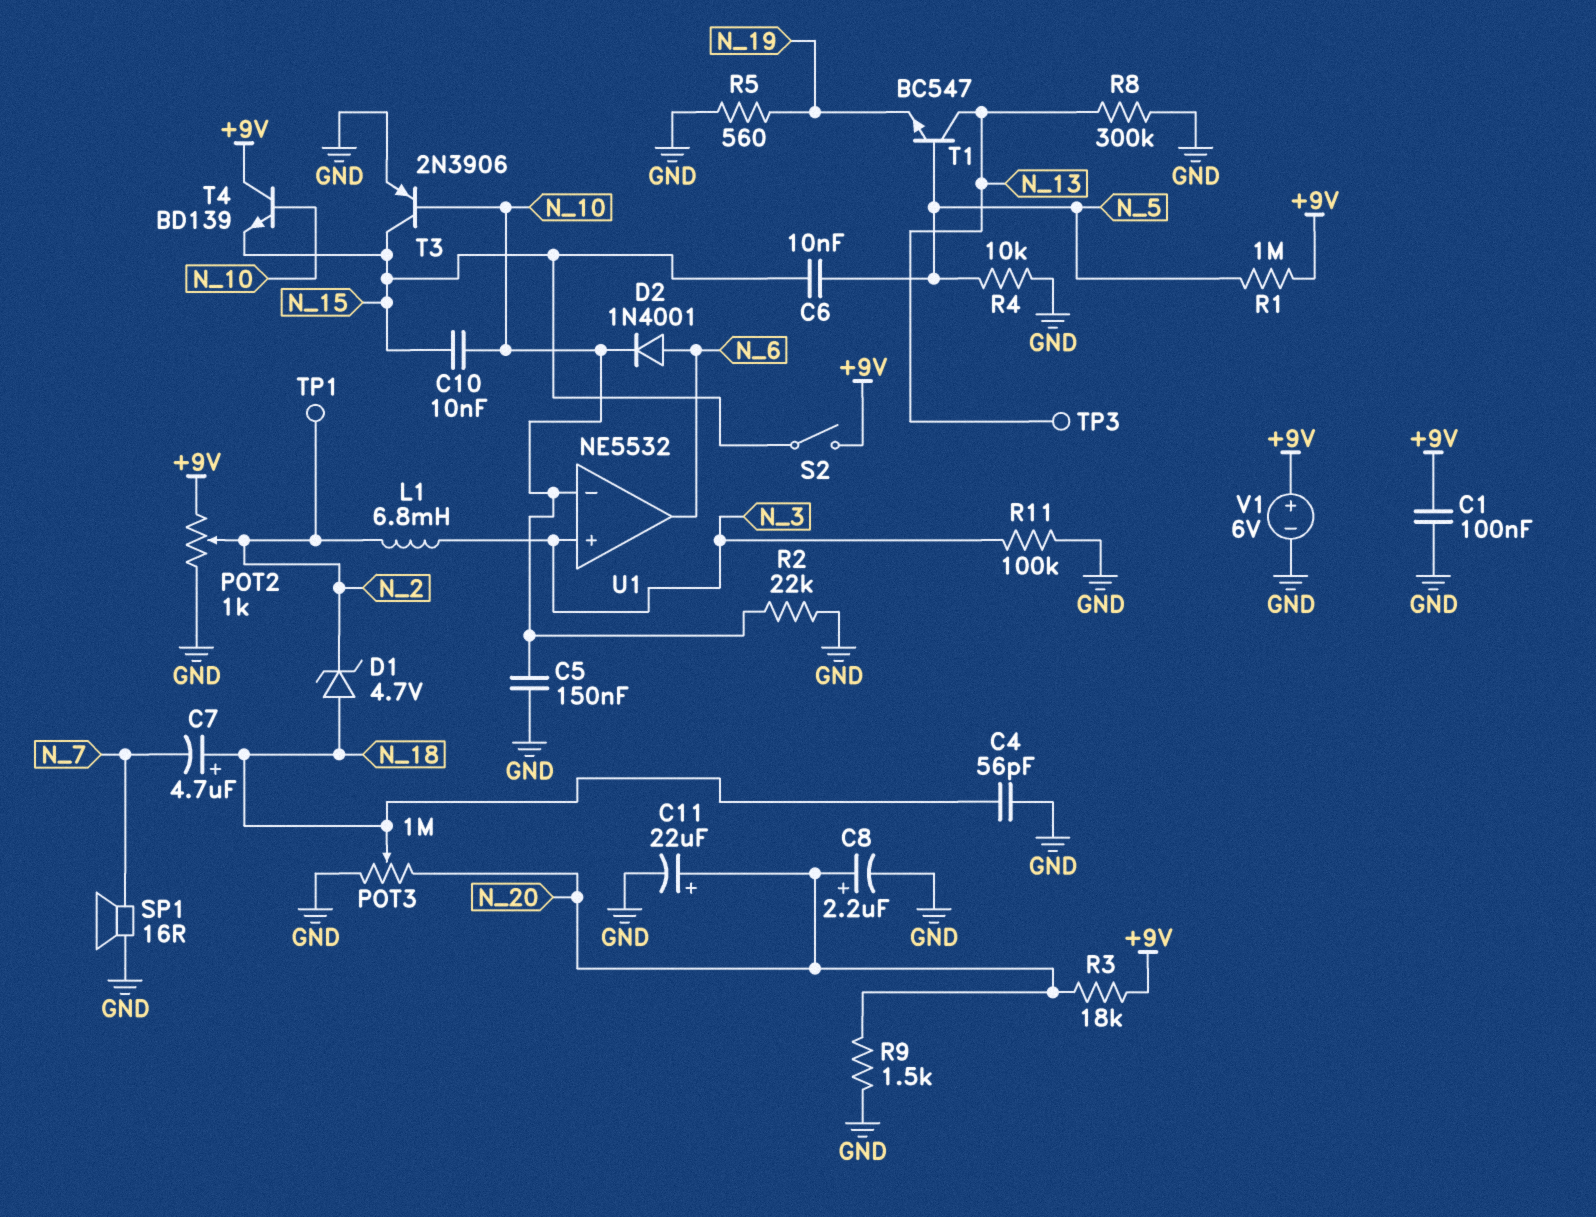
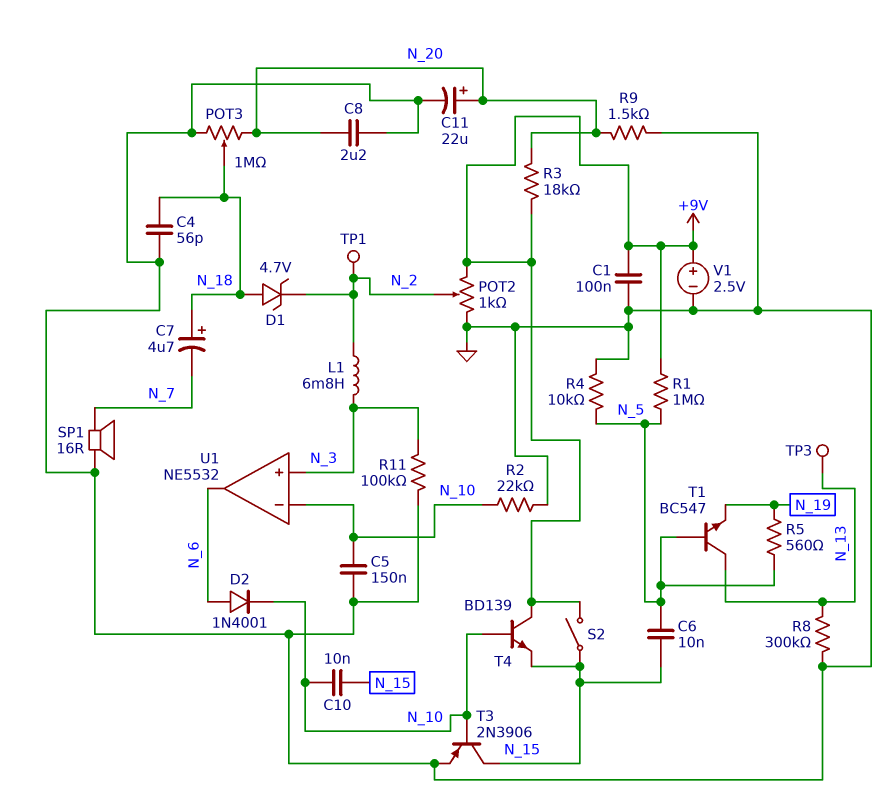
C8: 2.2uF (plus N_20, minus GND) -> 2.2uF (GND, N_20)
R5: 560 (GND, N_19) -> 560 (N_5, N_19)
V1: 6V (plus +9V, minus GND) -> 2.5V (plus +9V, minus GND)

